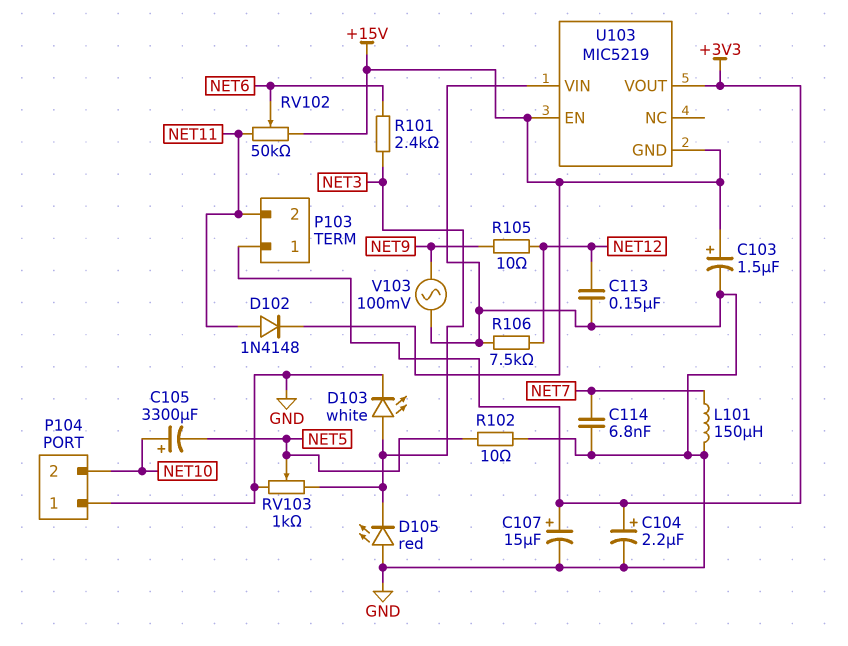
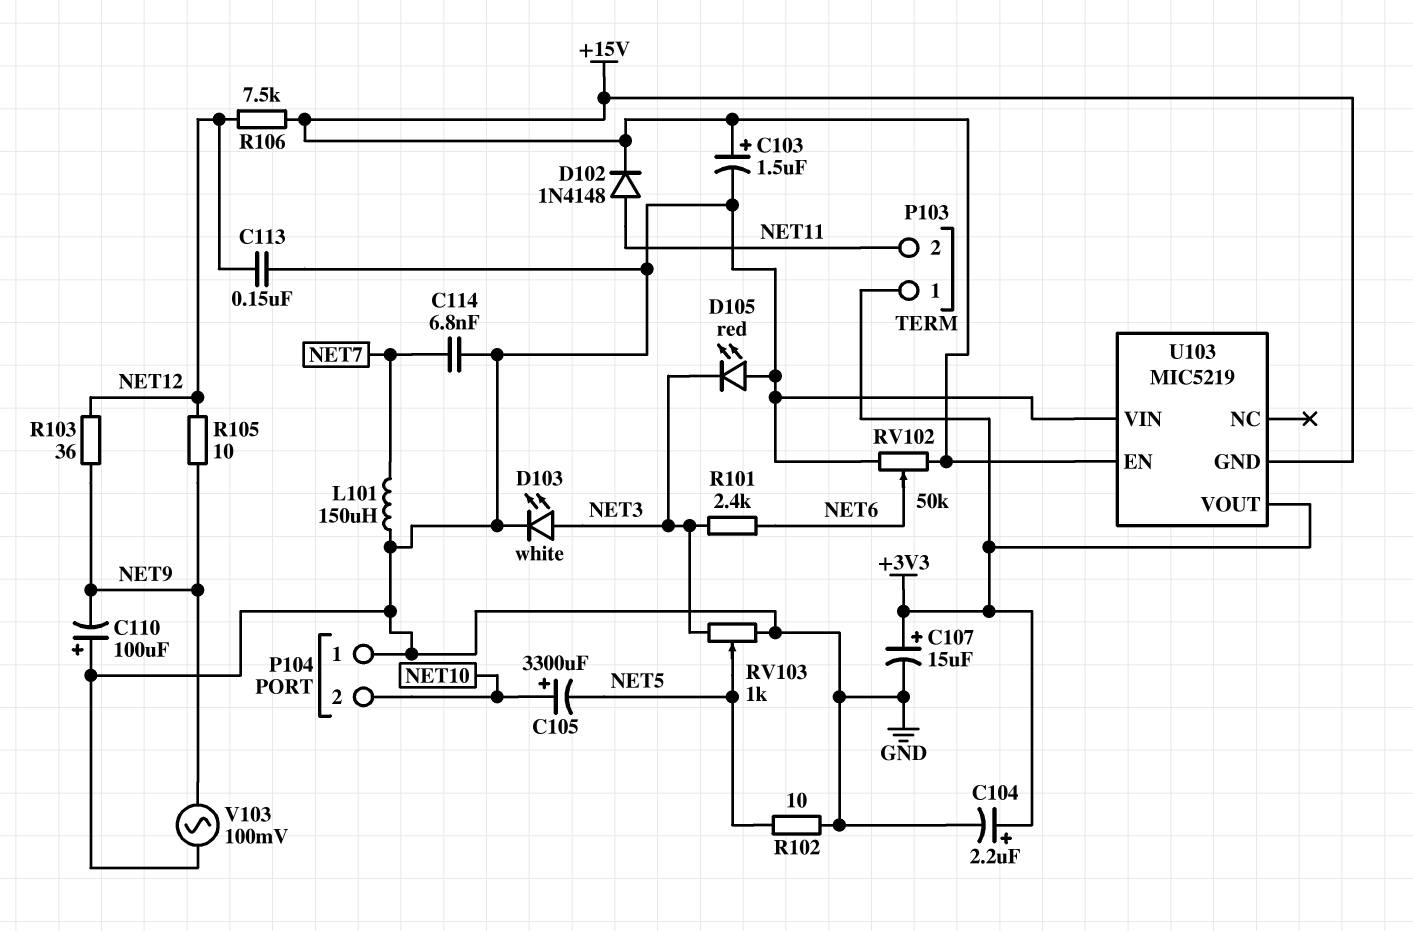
C110: none -> 100uF (plus GND, minus NET9)
R103: none -> 36 (NET9, NET12)
R106: 7.5k (GND, NET12) -> 7.5k (+15V, NET12)
RV102: 50k (+15V, NET11, wiper NET6) -> 50k (+15V, GND, wiper NET6)

